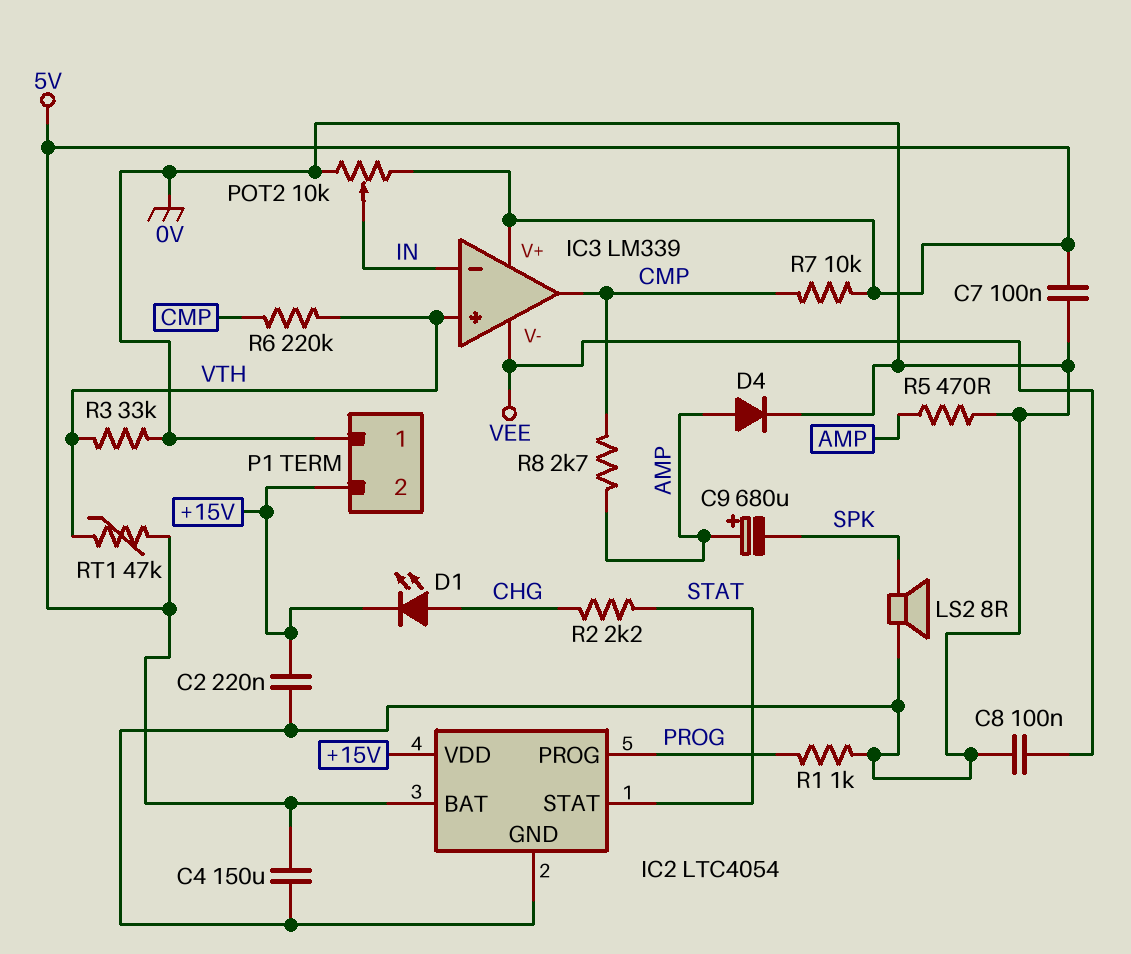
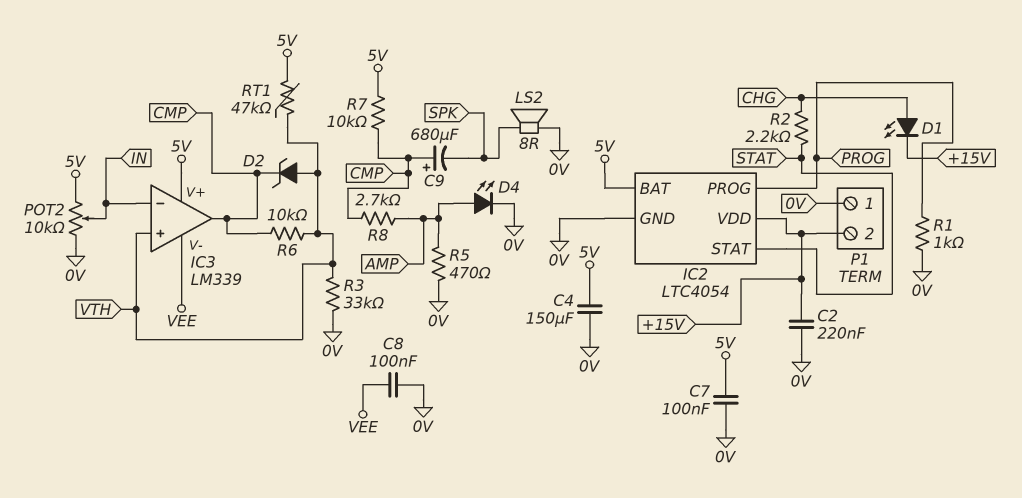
C9: 680uF (plus AMP, minus SPK) -> 680uF (plus CMP, minus SPK)
D2: none -> zener (A VTH, K CMP)
D4: diode (A AMP, K 0V) -> LED (A AMP, K 0V)
R6: 220k (CMP, VTH) -> 10k (CMP, VTH)

